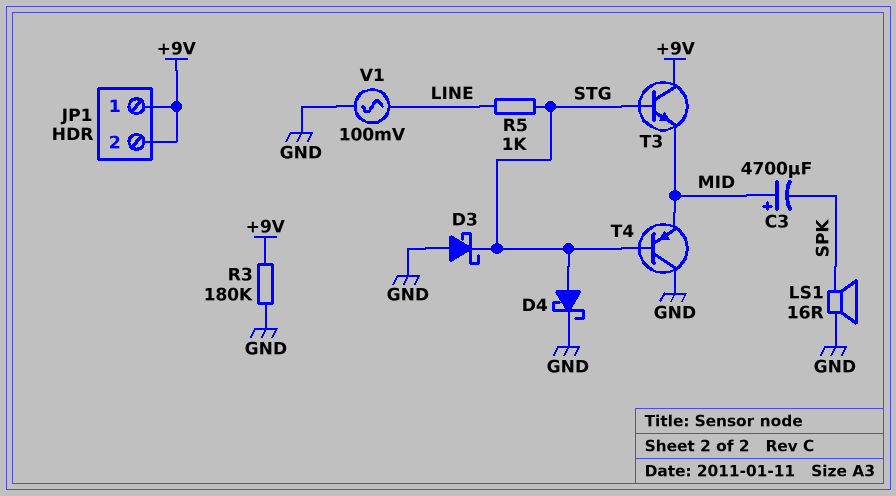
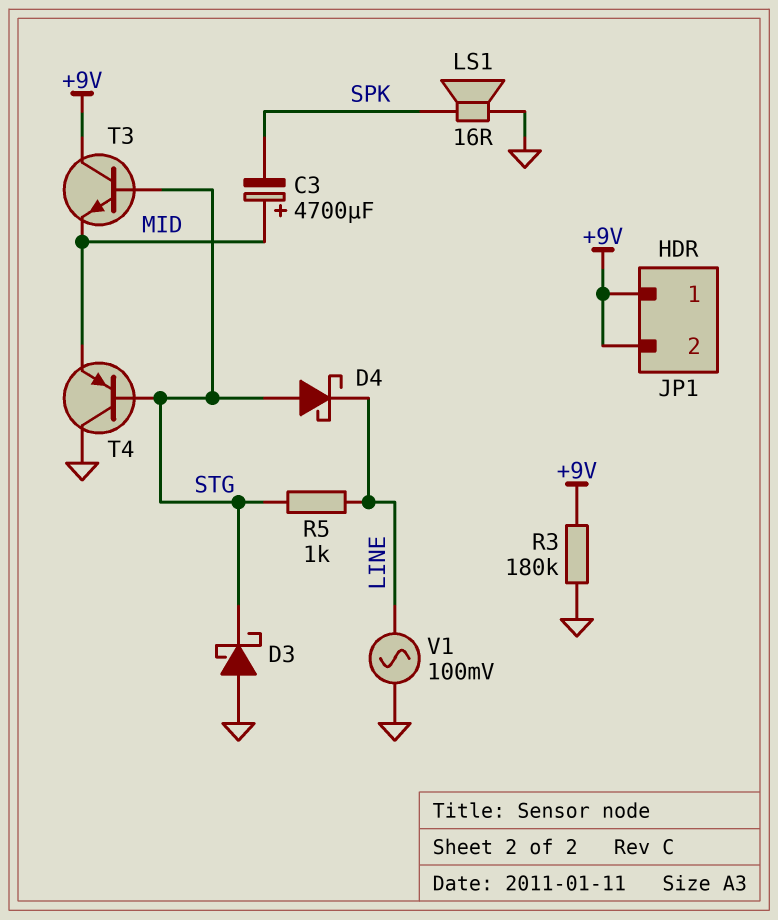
D4: schottky (A STG, K GND) -> schottky (A STG, K LINE)

